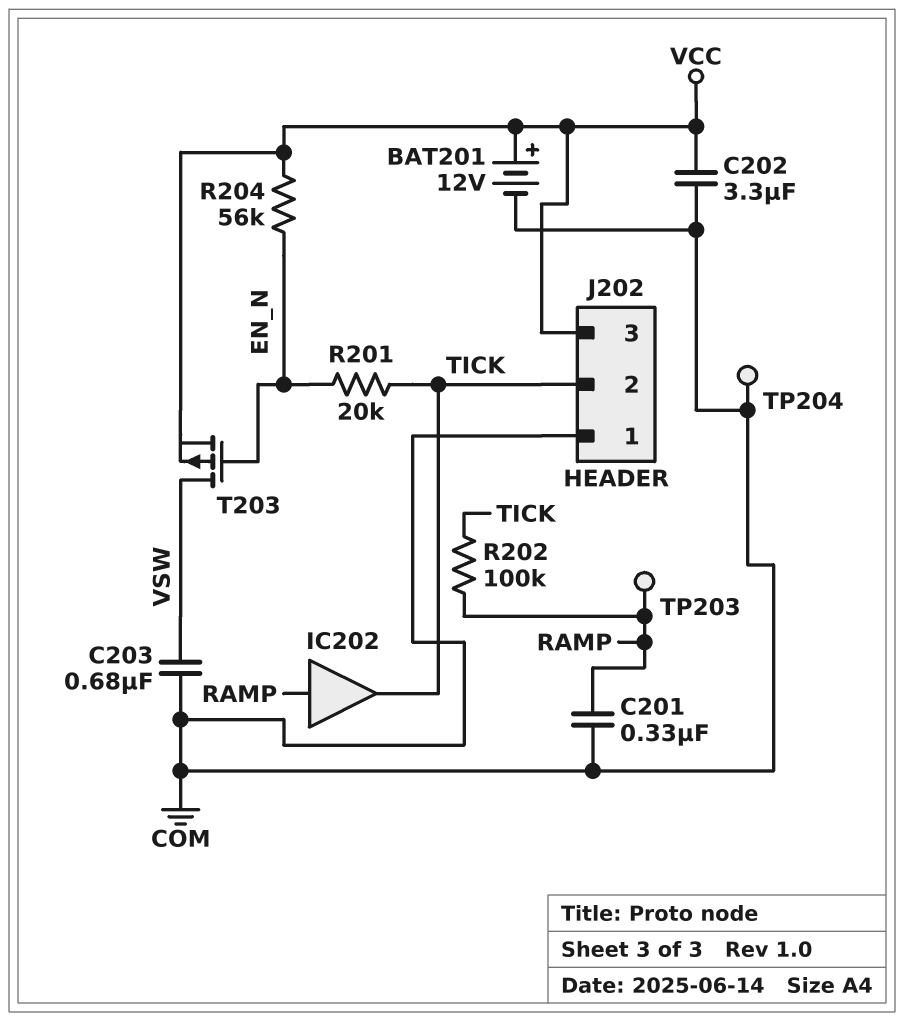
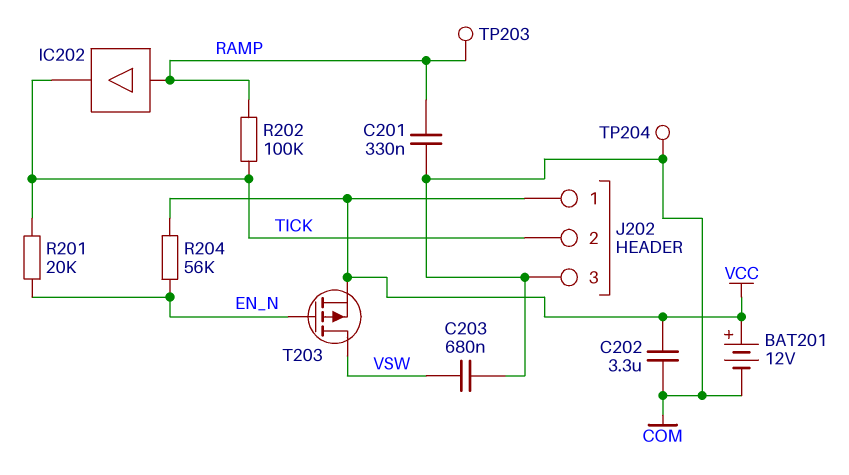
J202 pin 1: COM -> VCC
J202 pin 3: VCC -> COM

